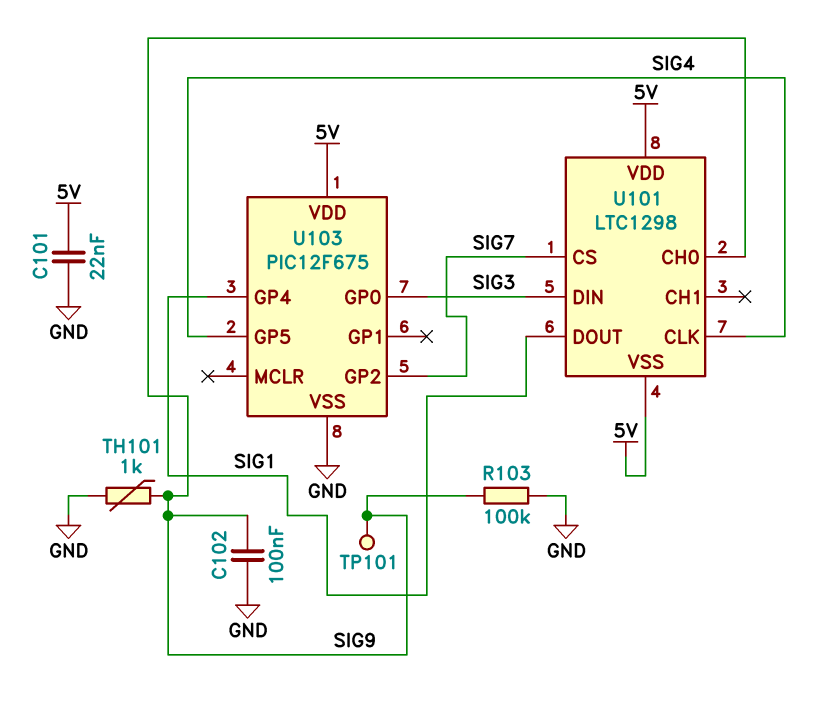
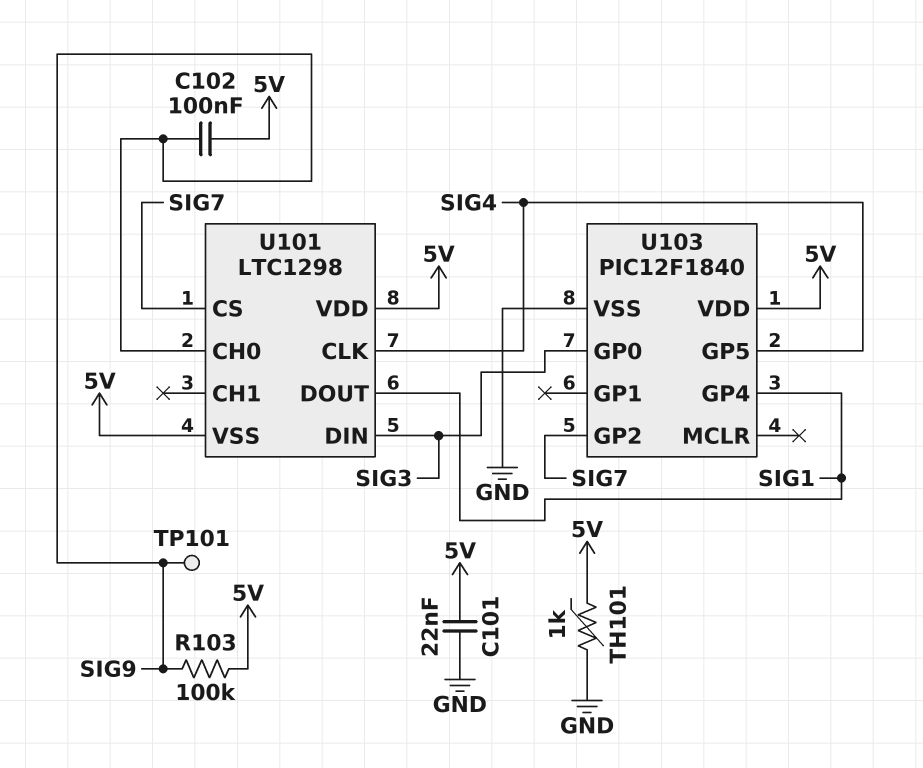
C102: 100nF (GND, SIG9) -> 100nF (5V, SIG9)
R103: 100k (GND, SIG9) -> 100k (5V, SIG9)
TH101: 1k (GND, SIG9) -> 1k (5V, GND)
U103: PIC12F675 -> PIC12F1840

